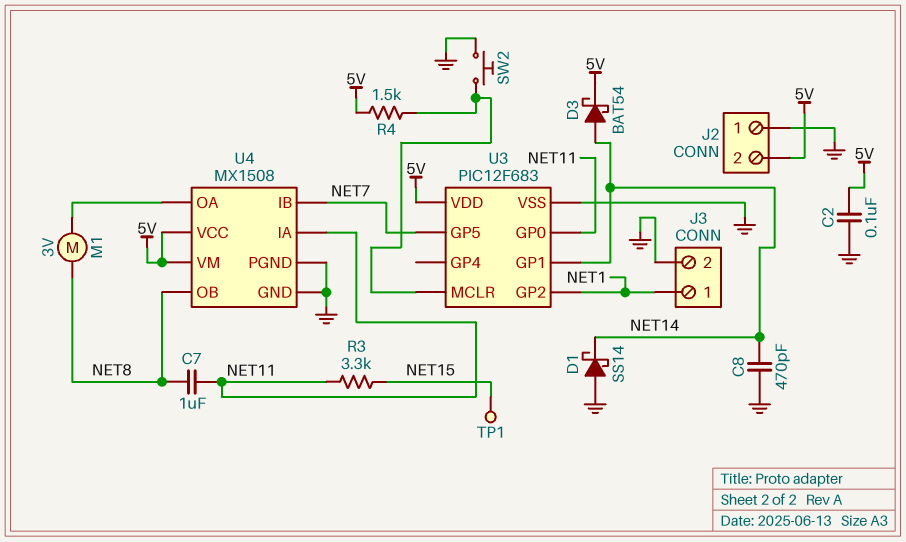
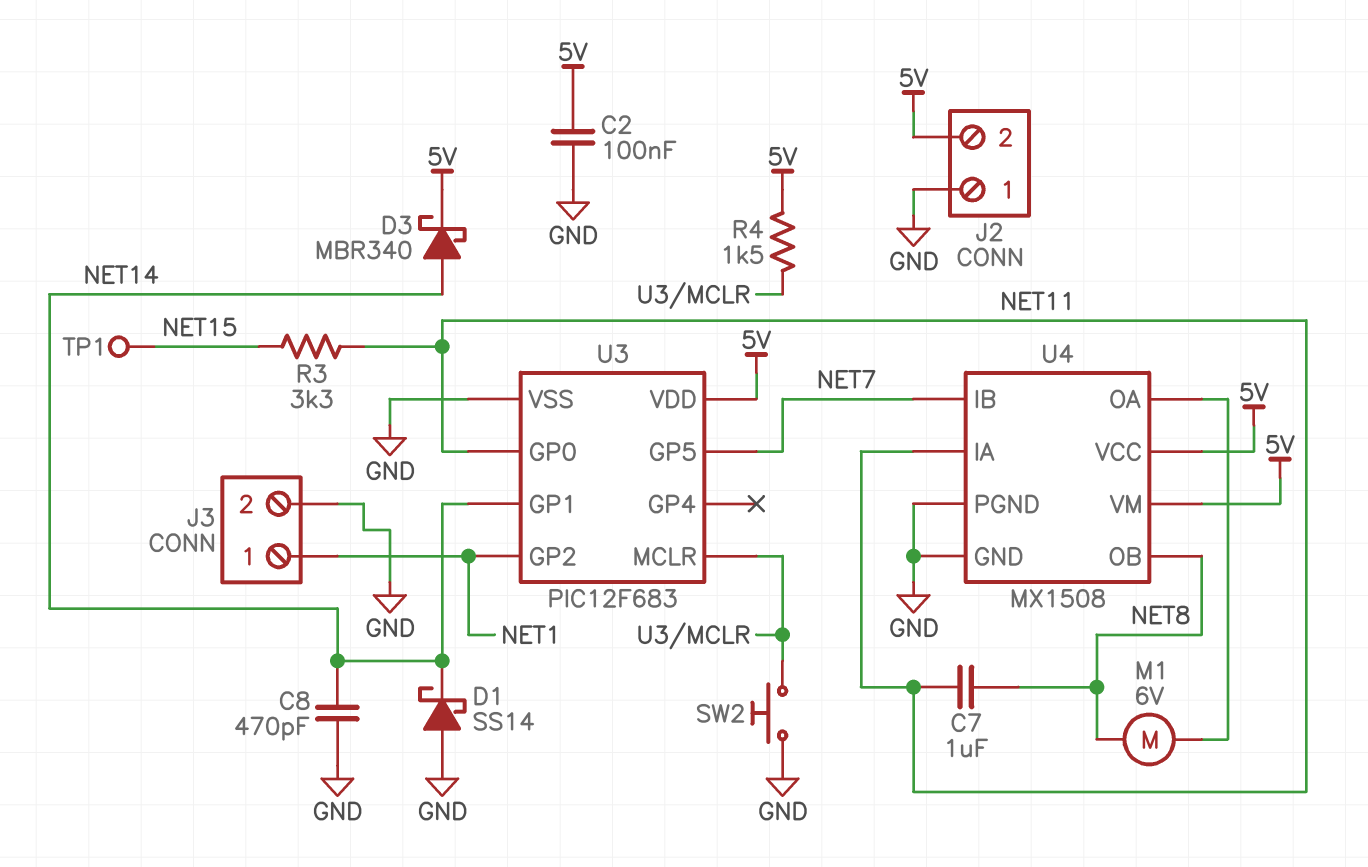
D3: schottky BAT54 (A NET14, K 5V) -> schottky MBR340 (A NET14, K 5V)
M1: motor 3V (NET8, U4/OA) -> motor 6V (NET8, U4/OA)

